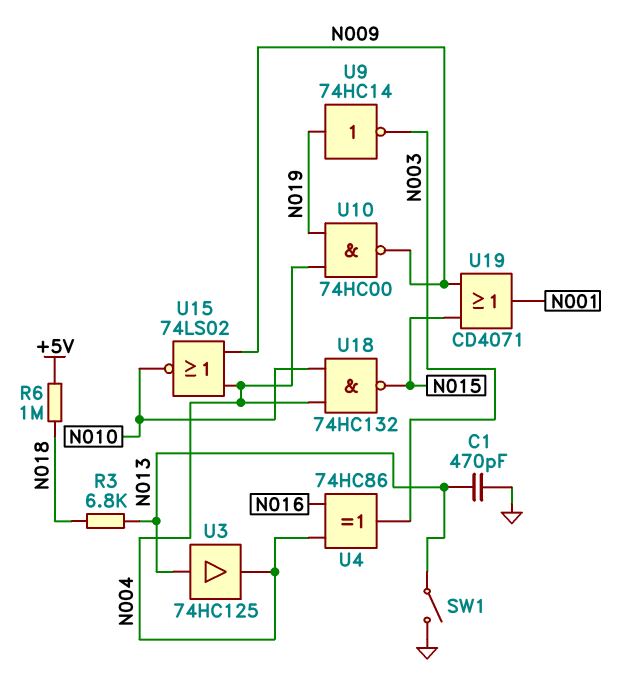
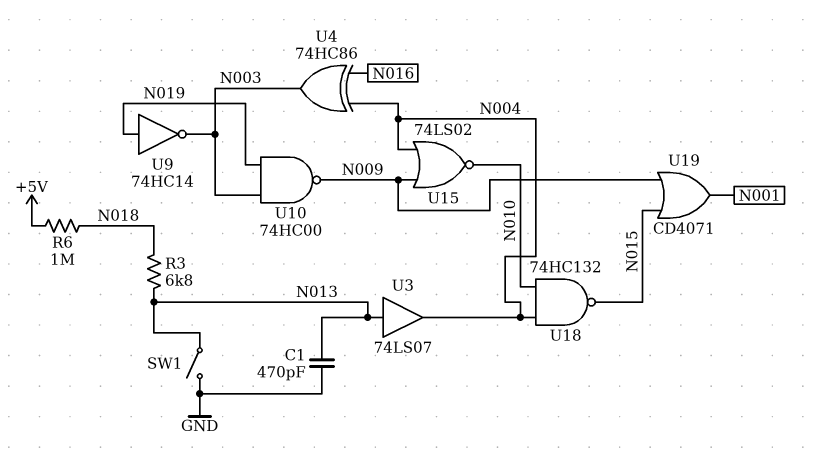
U3: buffer 74HC125 (in N013, out N004) -> buffer 74LS07 (in N013, out N004)
U10: NAND 74HC00 (in N004, in N019, out N009) -> NAND 74HC00 (in N003, in N019, out N009)

